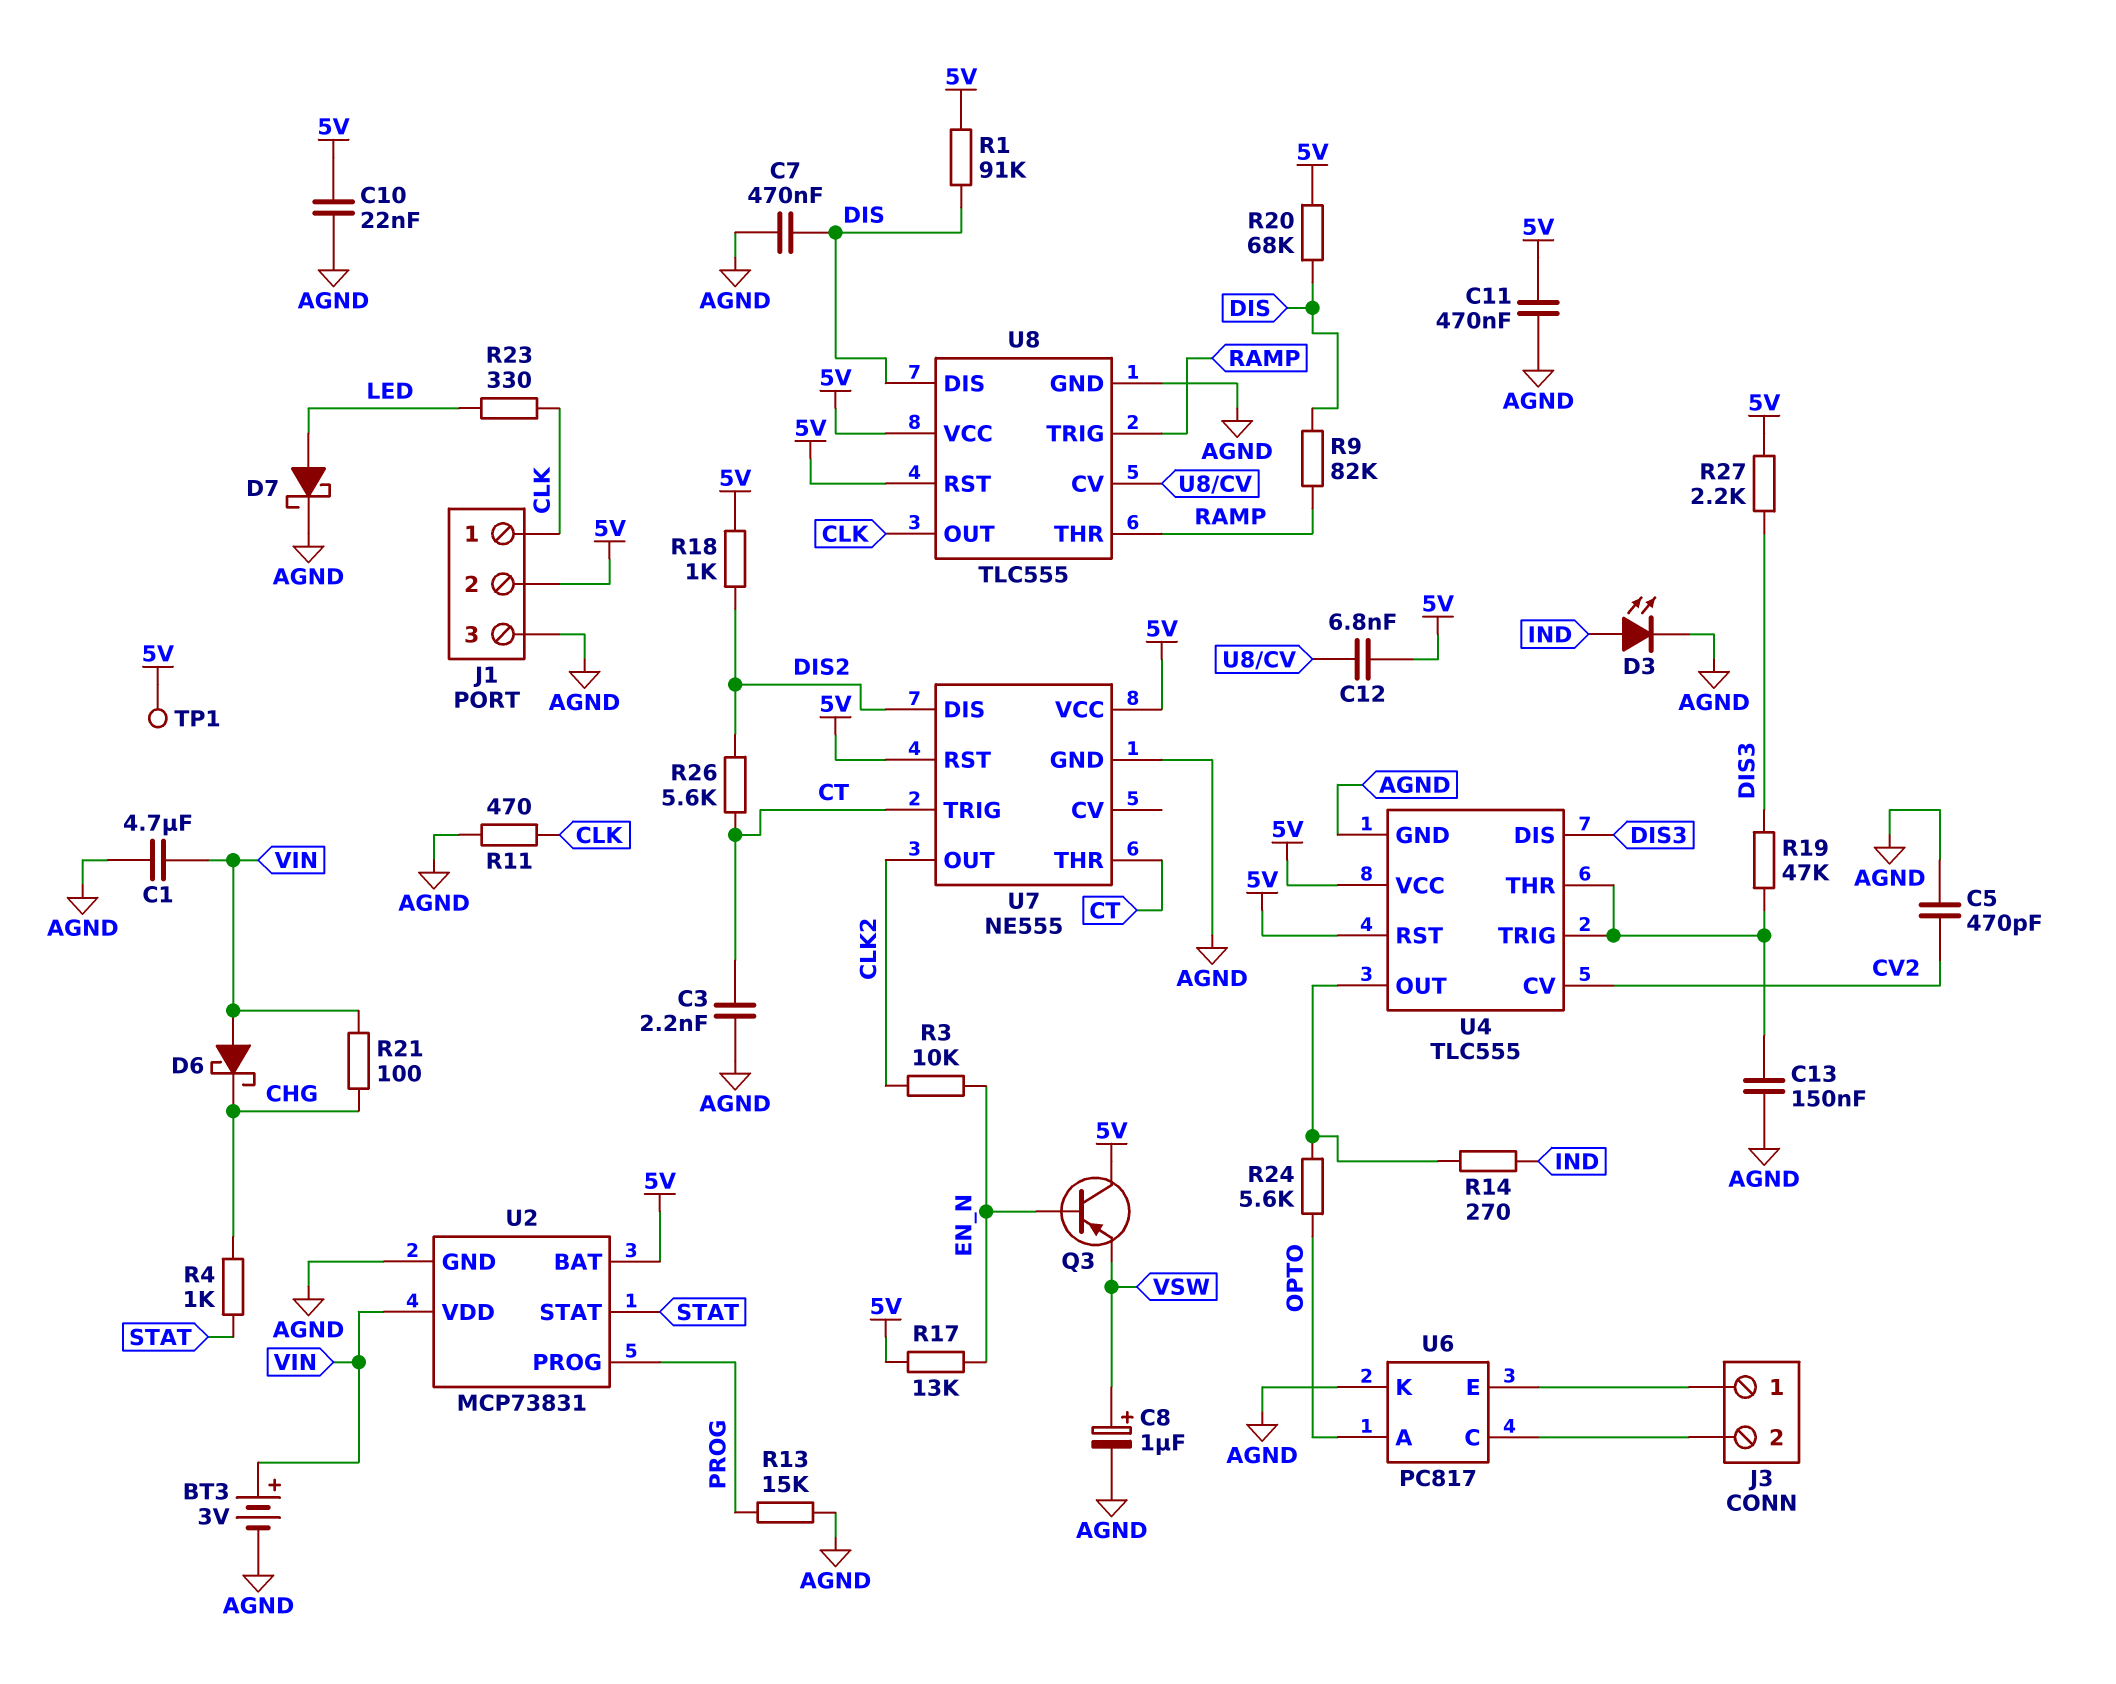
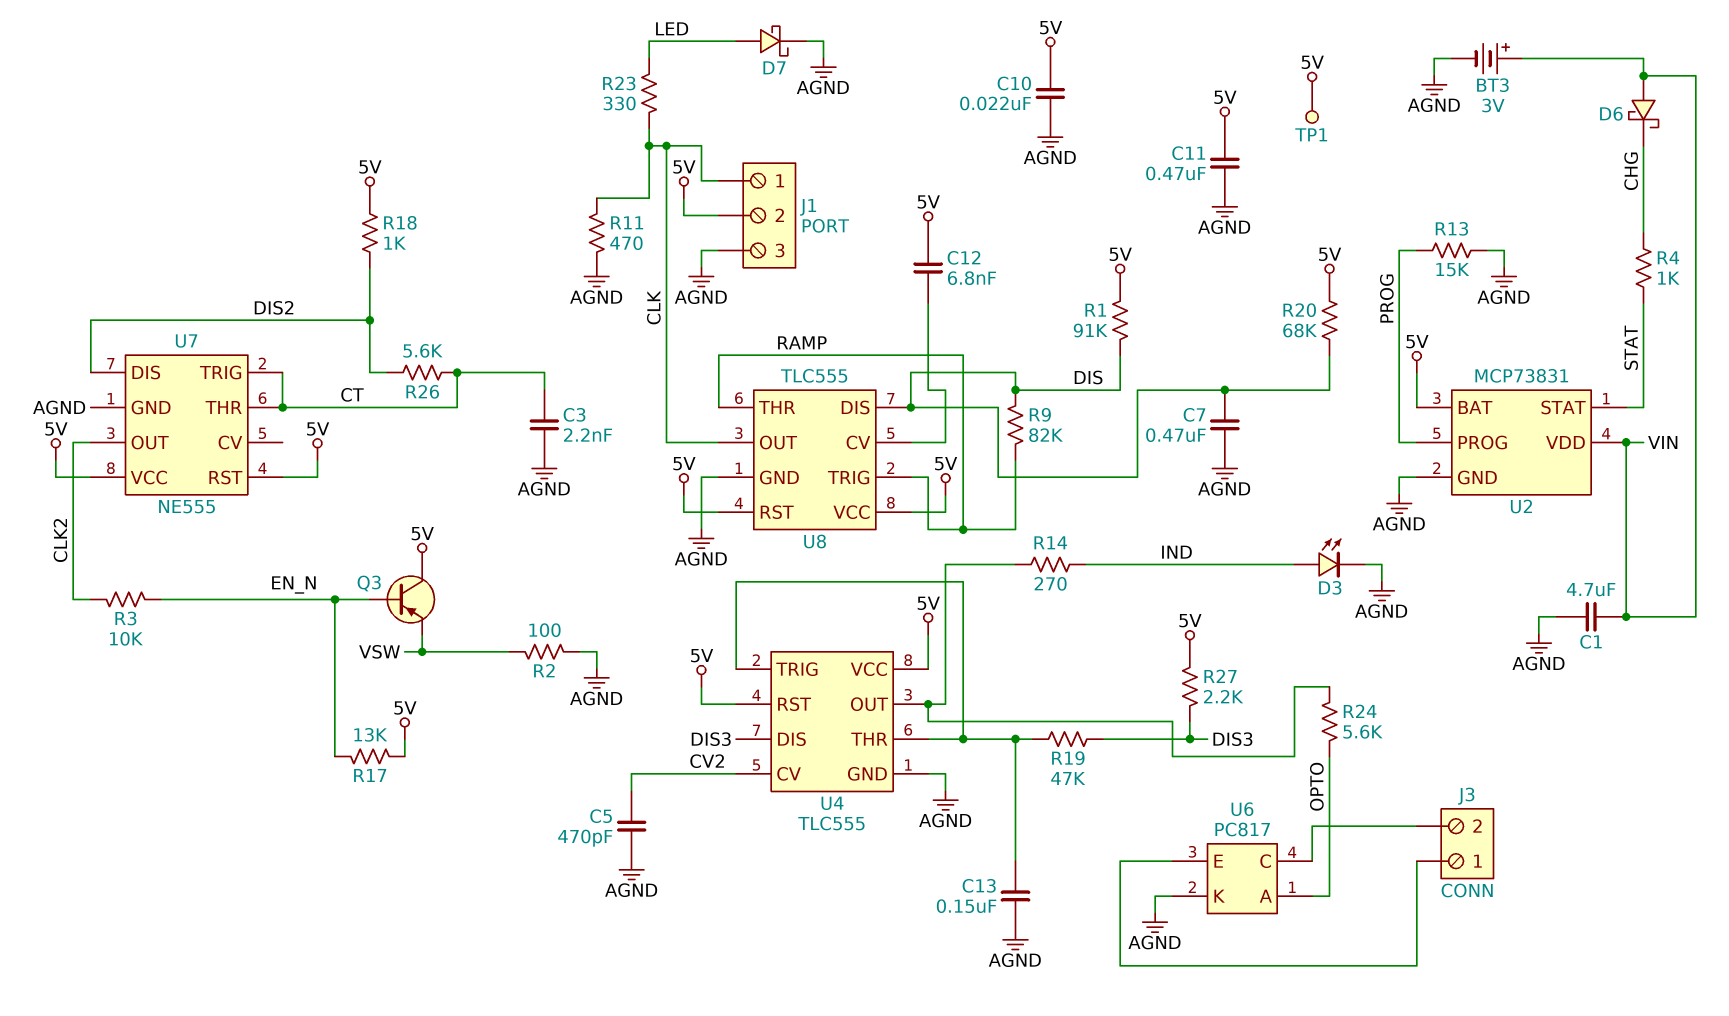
C8: 1uF (plus VSW, minus AGND) -> none
R2: none -> 100 (AGND, VSW)
R21: 100 (CHG, VIN) -> none

